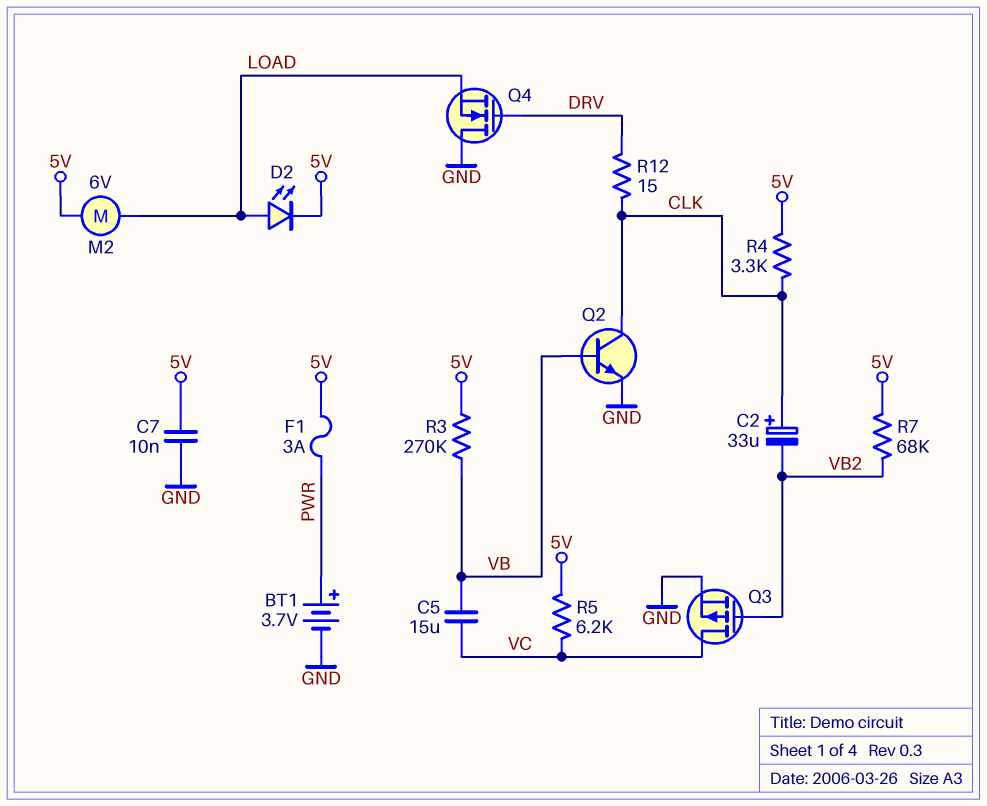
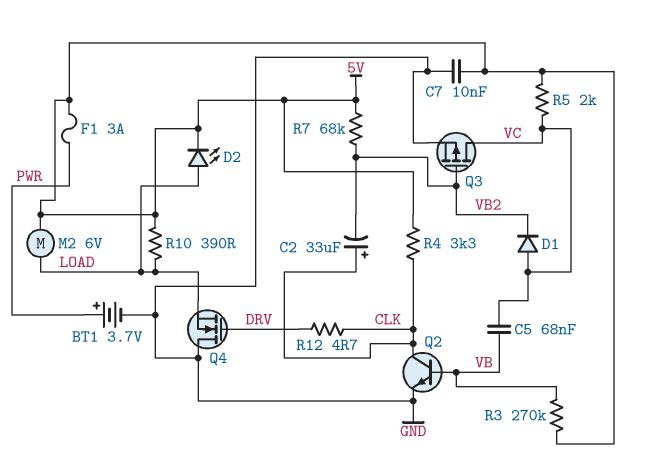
C5: 15uF (VB, VC) -> 68nF (VB, VC)
D1: none -> diode (A VC, K VB2)
R5: 6.2k (5V, VC) -> 2k (5V, VC)
R10: none -> 390 (5V, LOAD)
R12: 15 (CLK, DRV) -> 4.7 (CLK, DRV)

